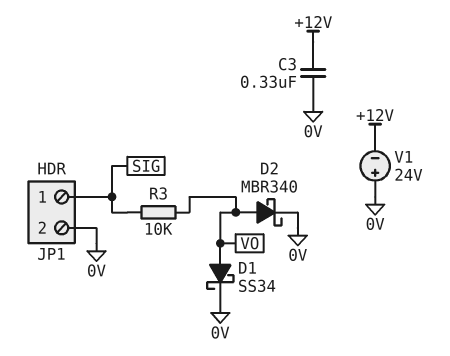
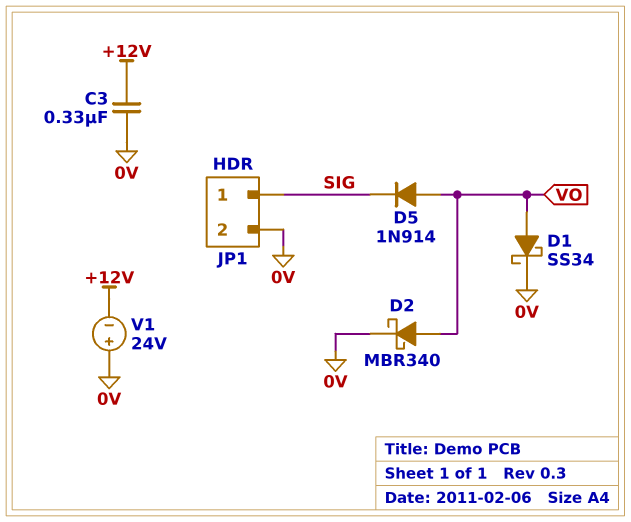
D5: none -> diode 1N914 (A VO, K SIG)
R3: 10k (SIG, VO) -> none

